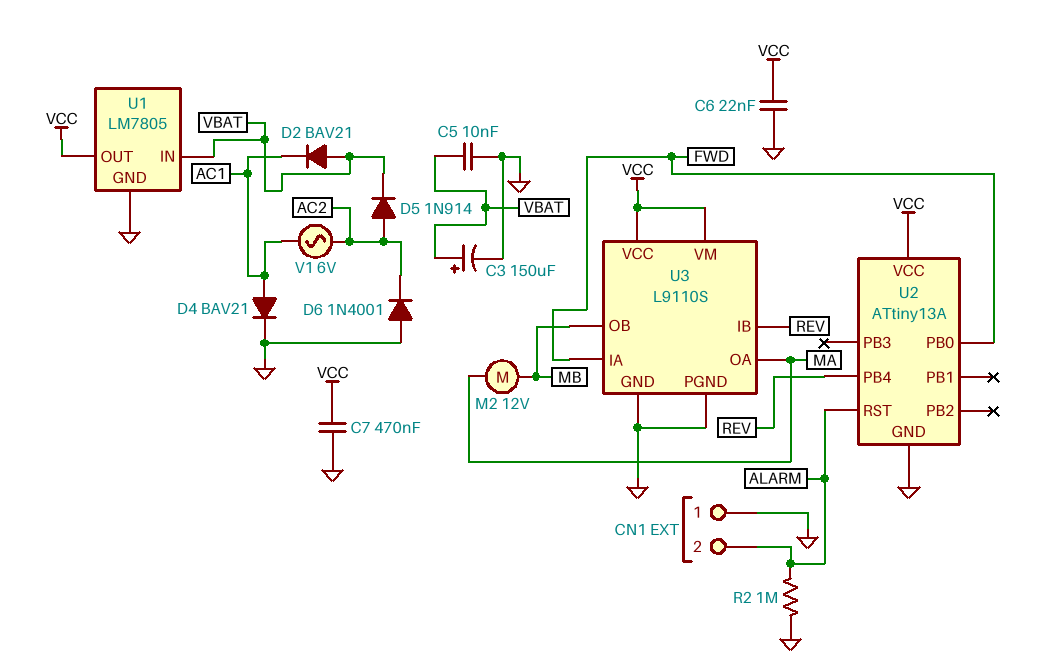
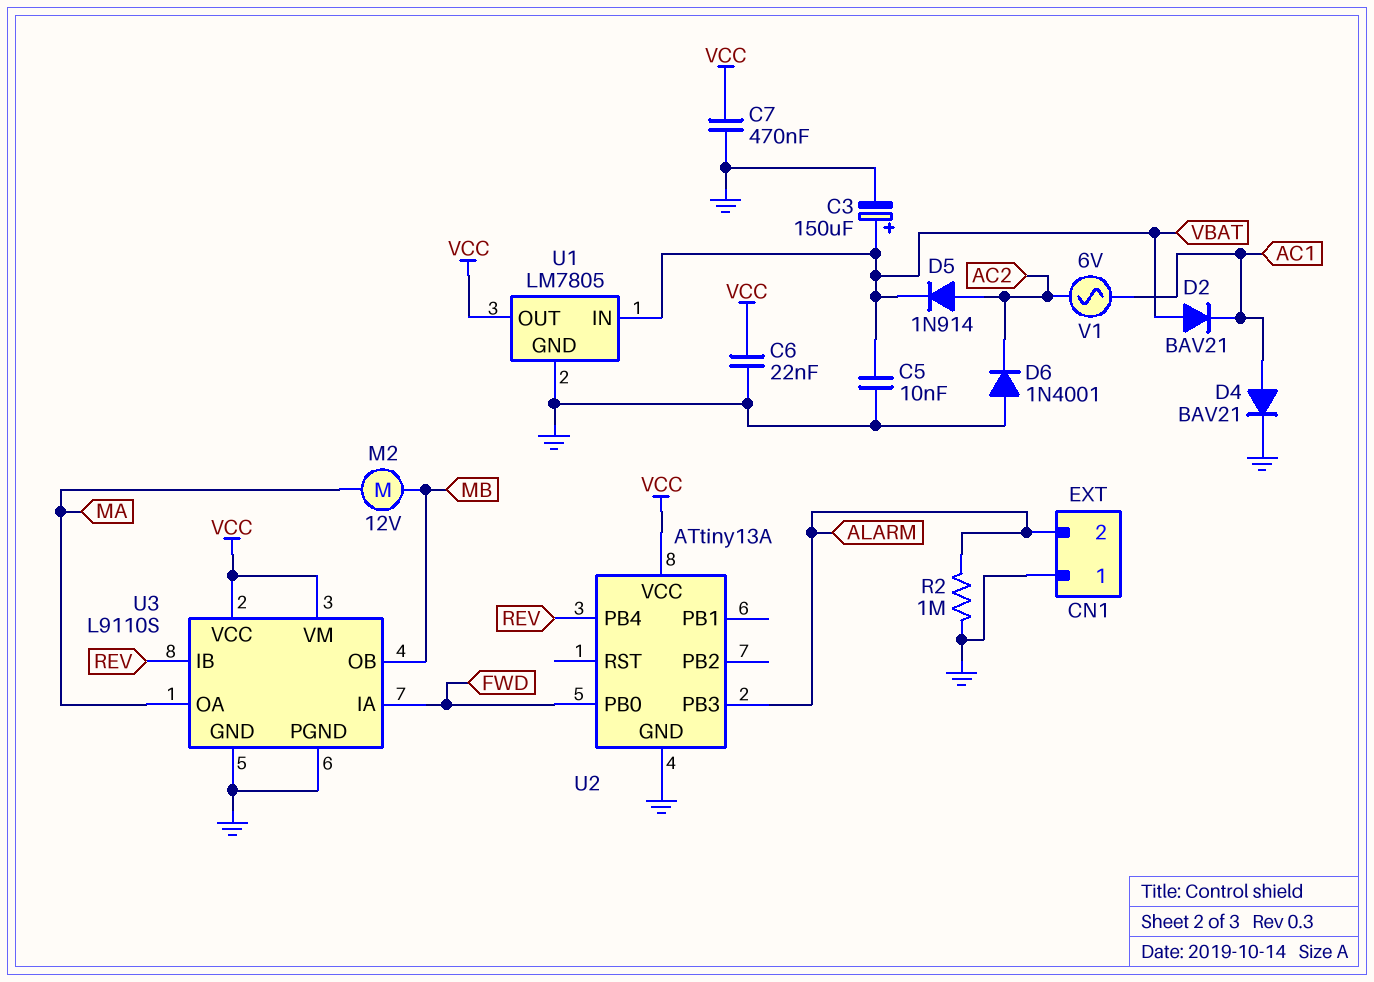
U2 pin PB3: none -> ALARM
U2 pin RST: ALARM -> none

